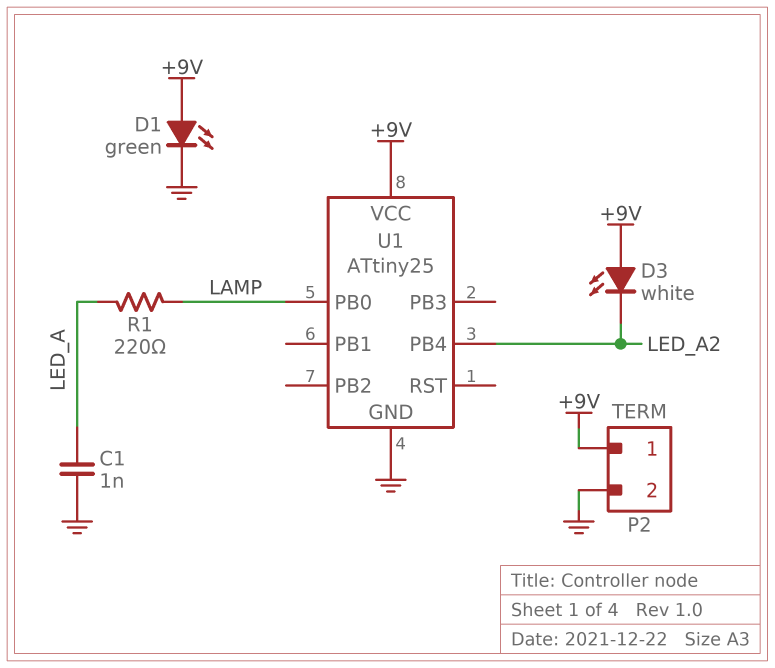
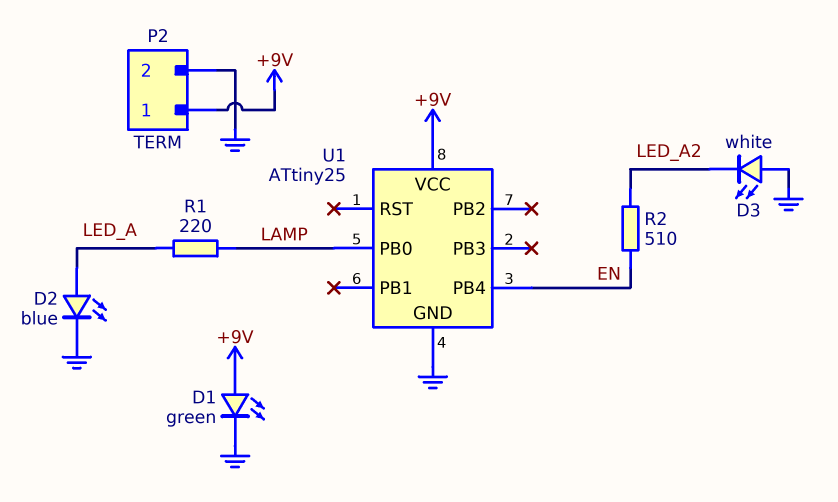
C1: 1nF (GND, LED_A) -> none
D2: none -> LED blue (A LED_A, K GND)
D3: LED white (A +9V, K LED_A2) -> LED white (A GND, K LED_A2)
R2: none -> 510 (EN, LED_A2)
U1 pin PB4: LED_A2 -> EN

